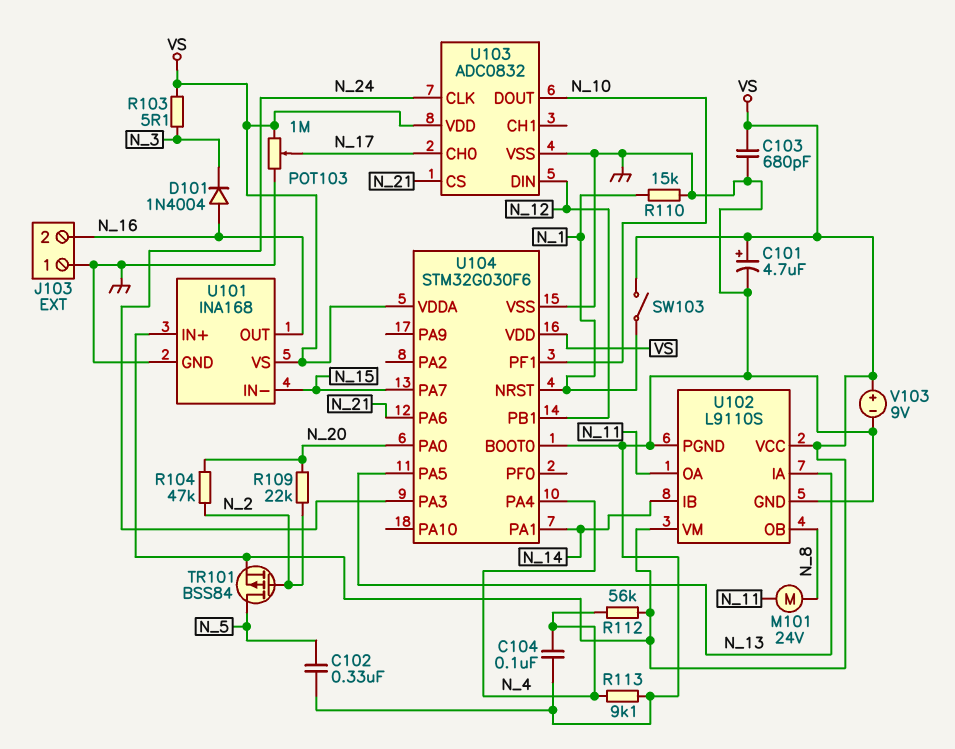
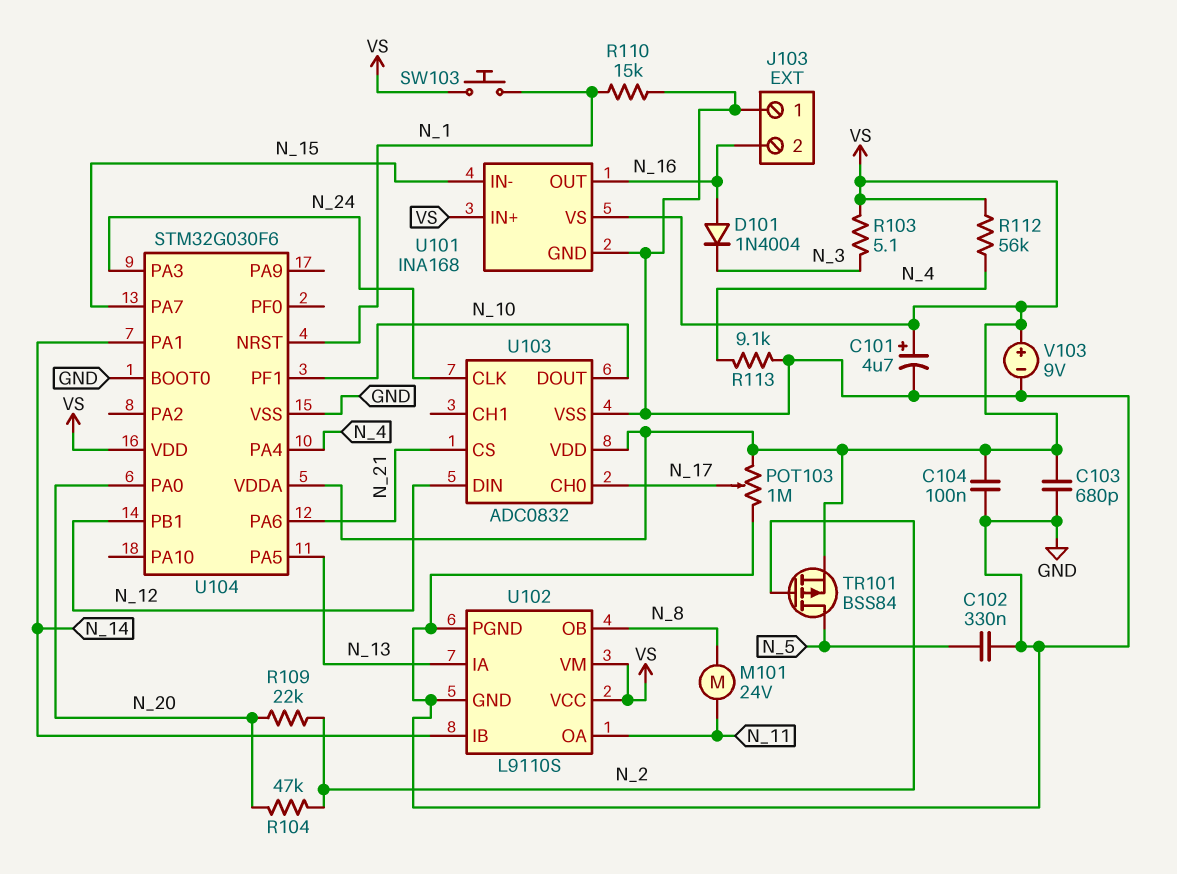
C104: 100nF (GND, N_4) -> 100nF (GND, VS)
SW103: switch (N_1, VS) -> button (N_1, VS)

